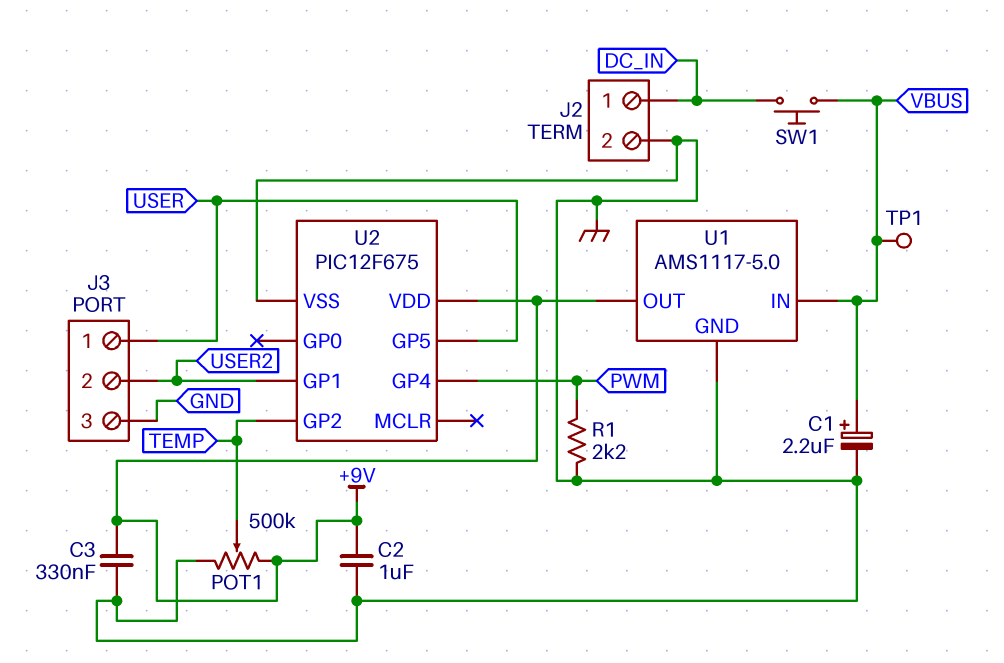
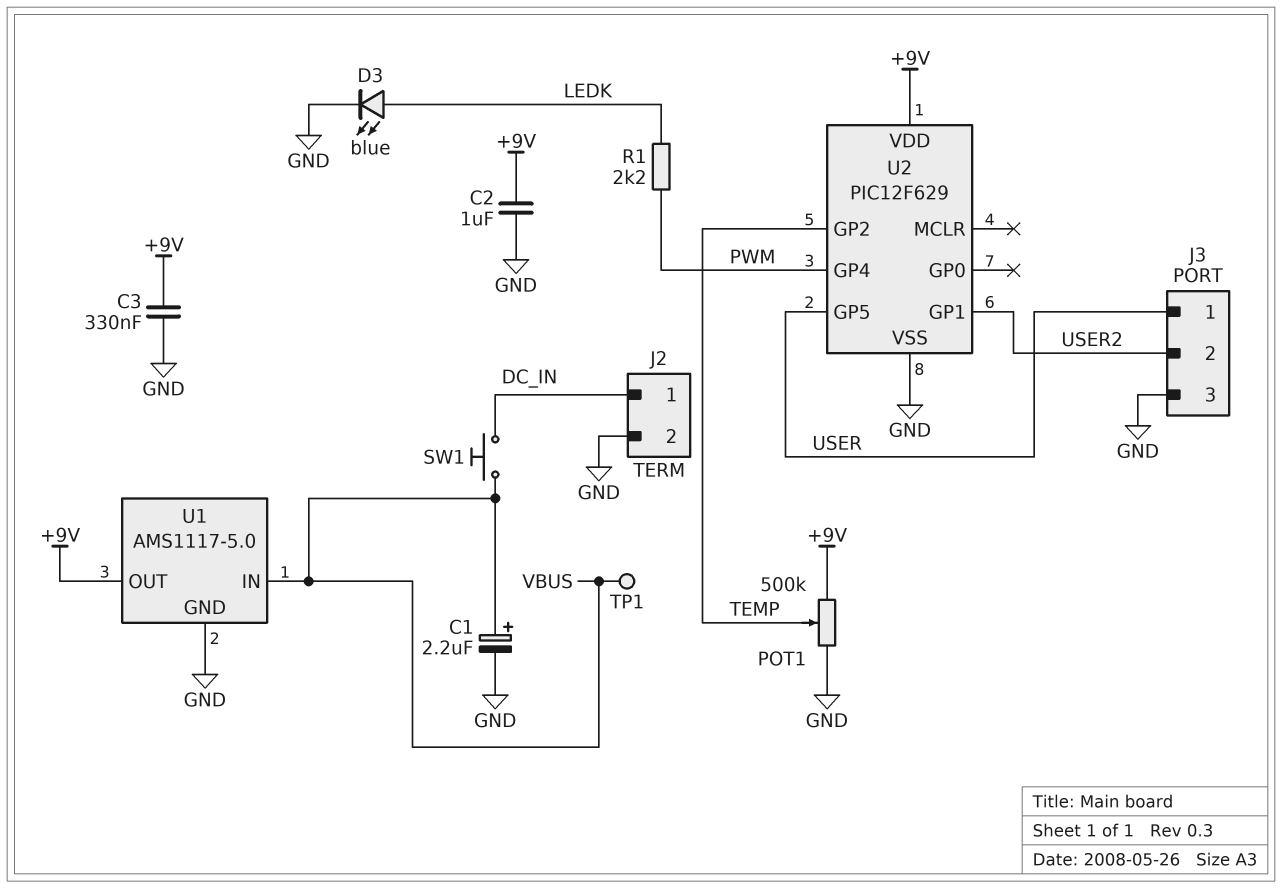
D3: none -> LED blue (A LEDK, K GND)
R1: 2.2k (GND, PWM) -> 2.2k (LEDK, PWM)
U2: PIC12F675 -> PIC12F629

